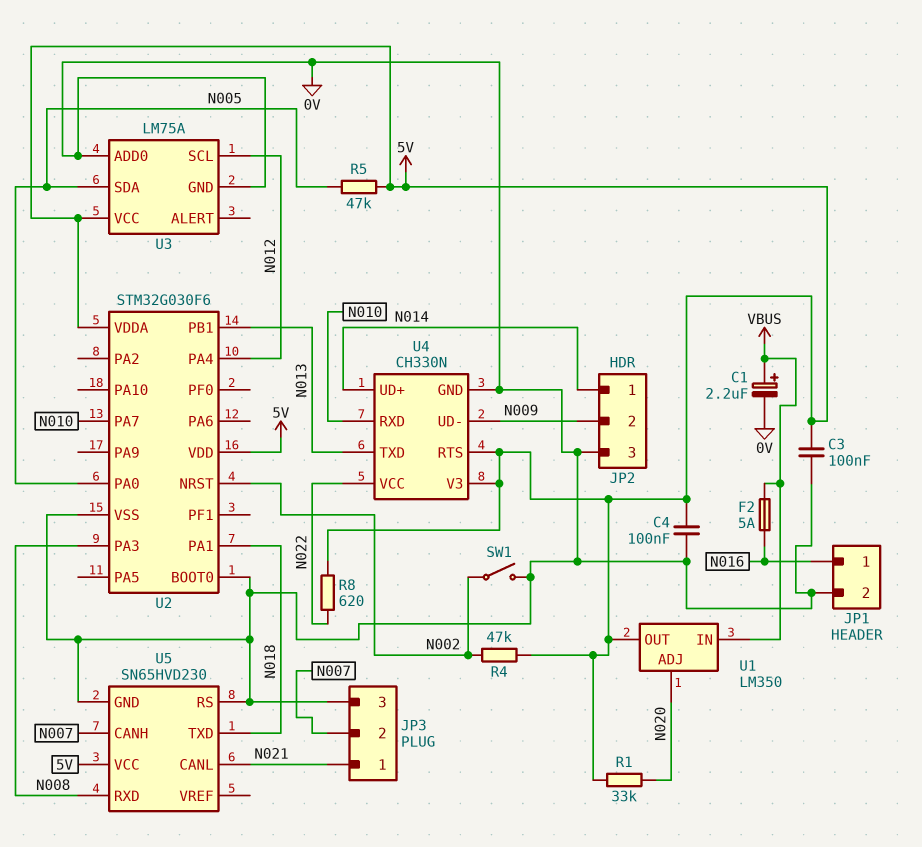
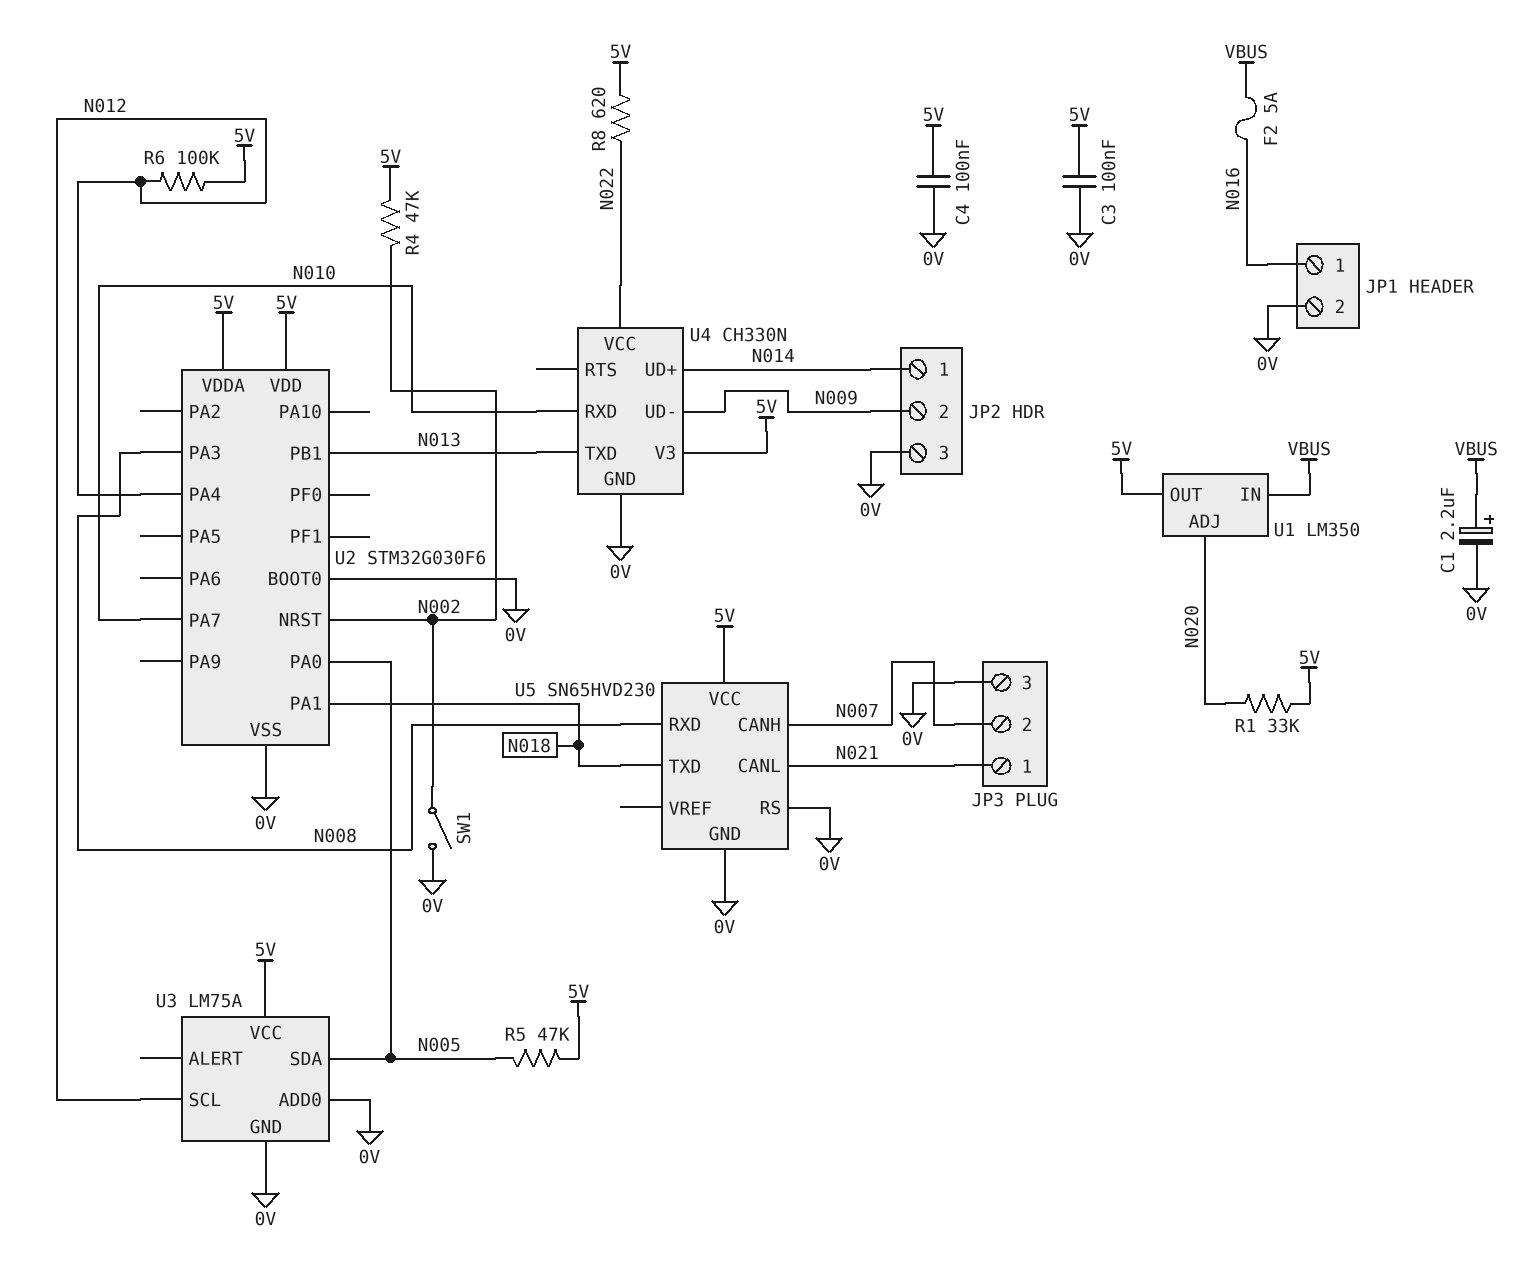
R6: none -> 100k (5V, N012)
U4 pin RTS: 5V -> none

